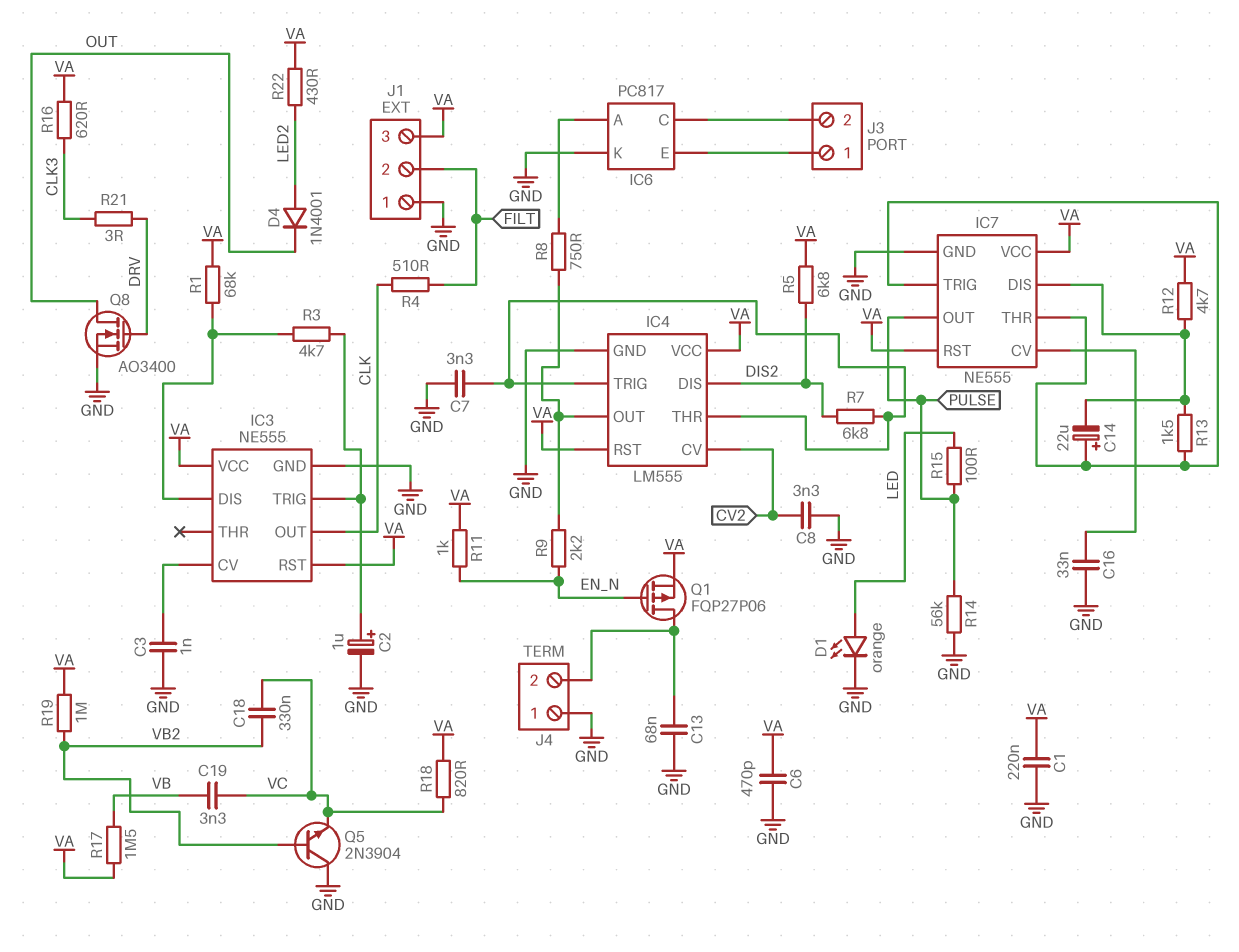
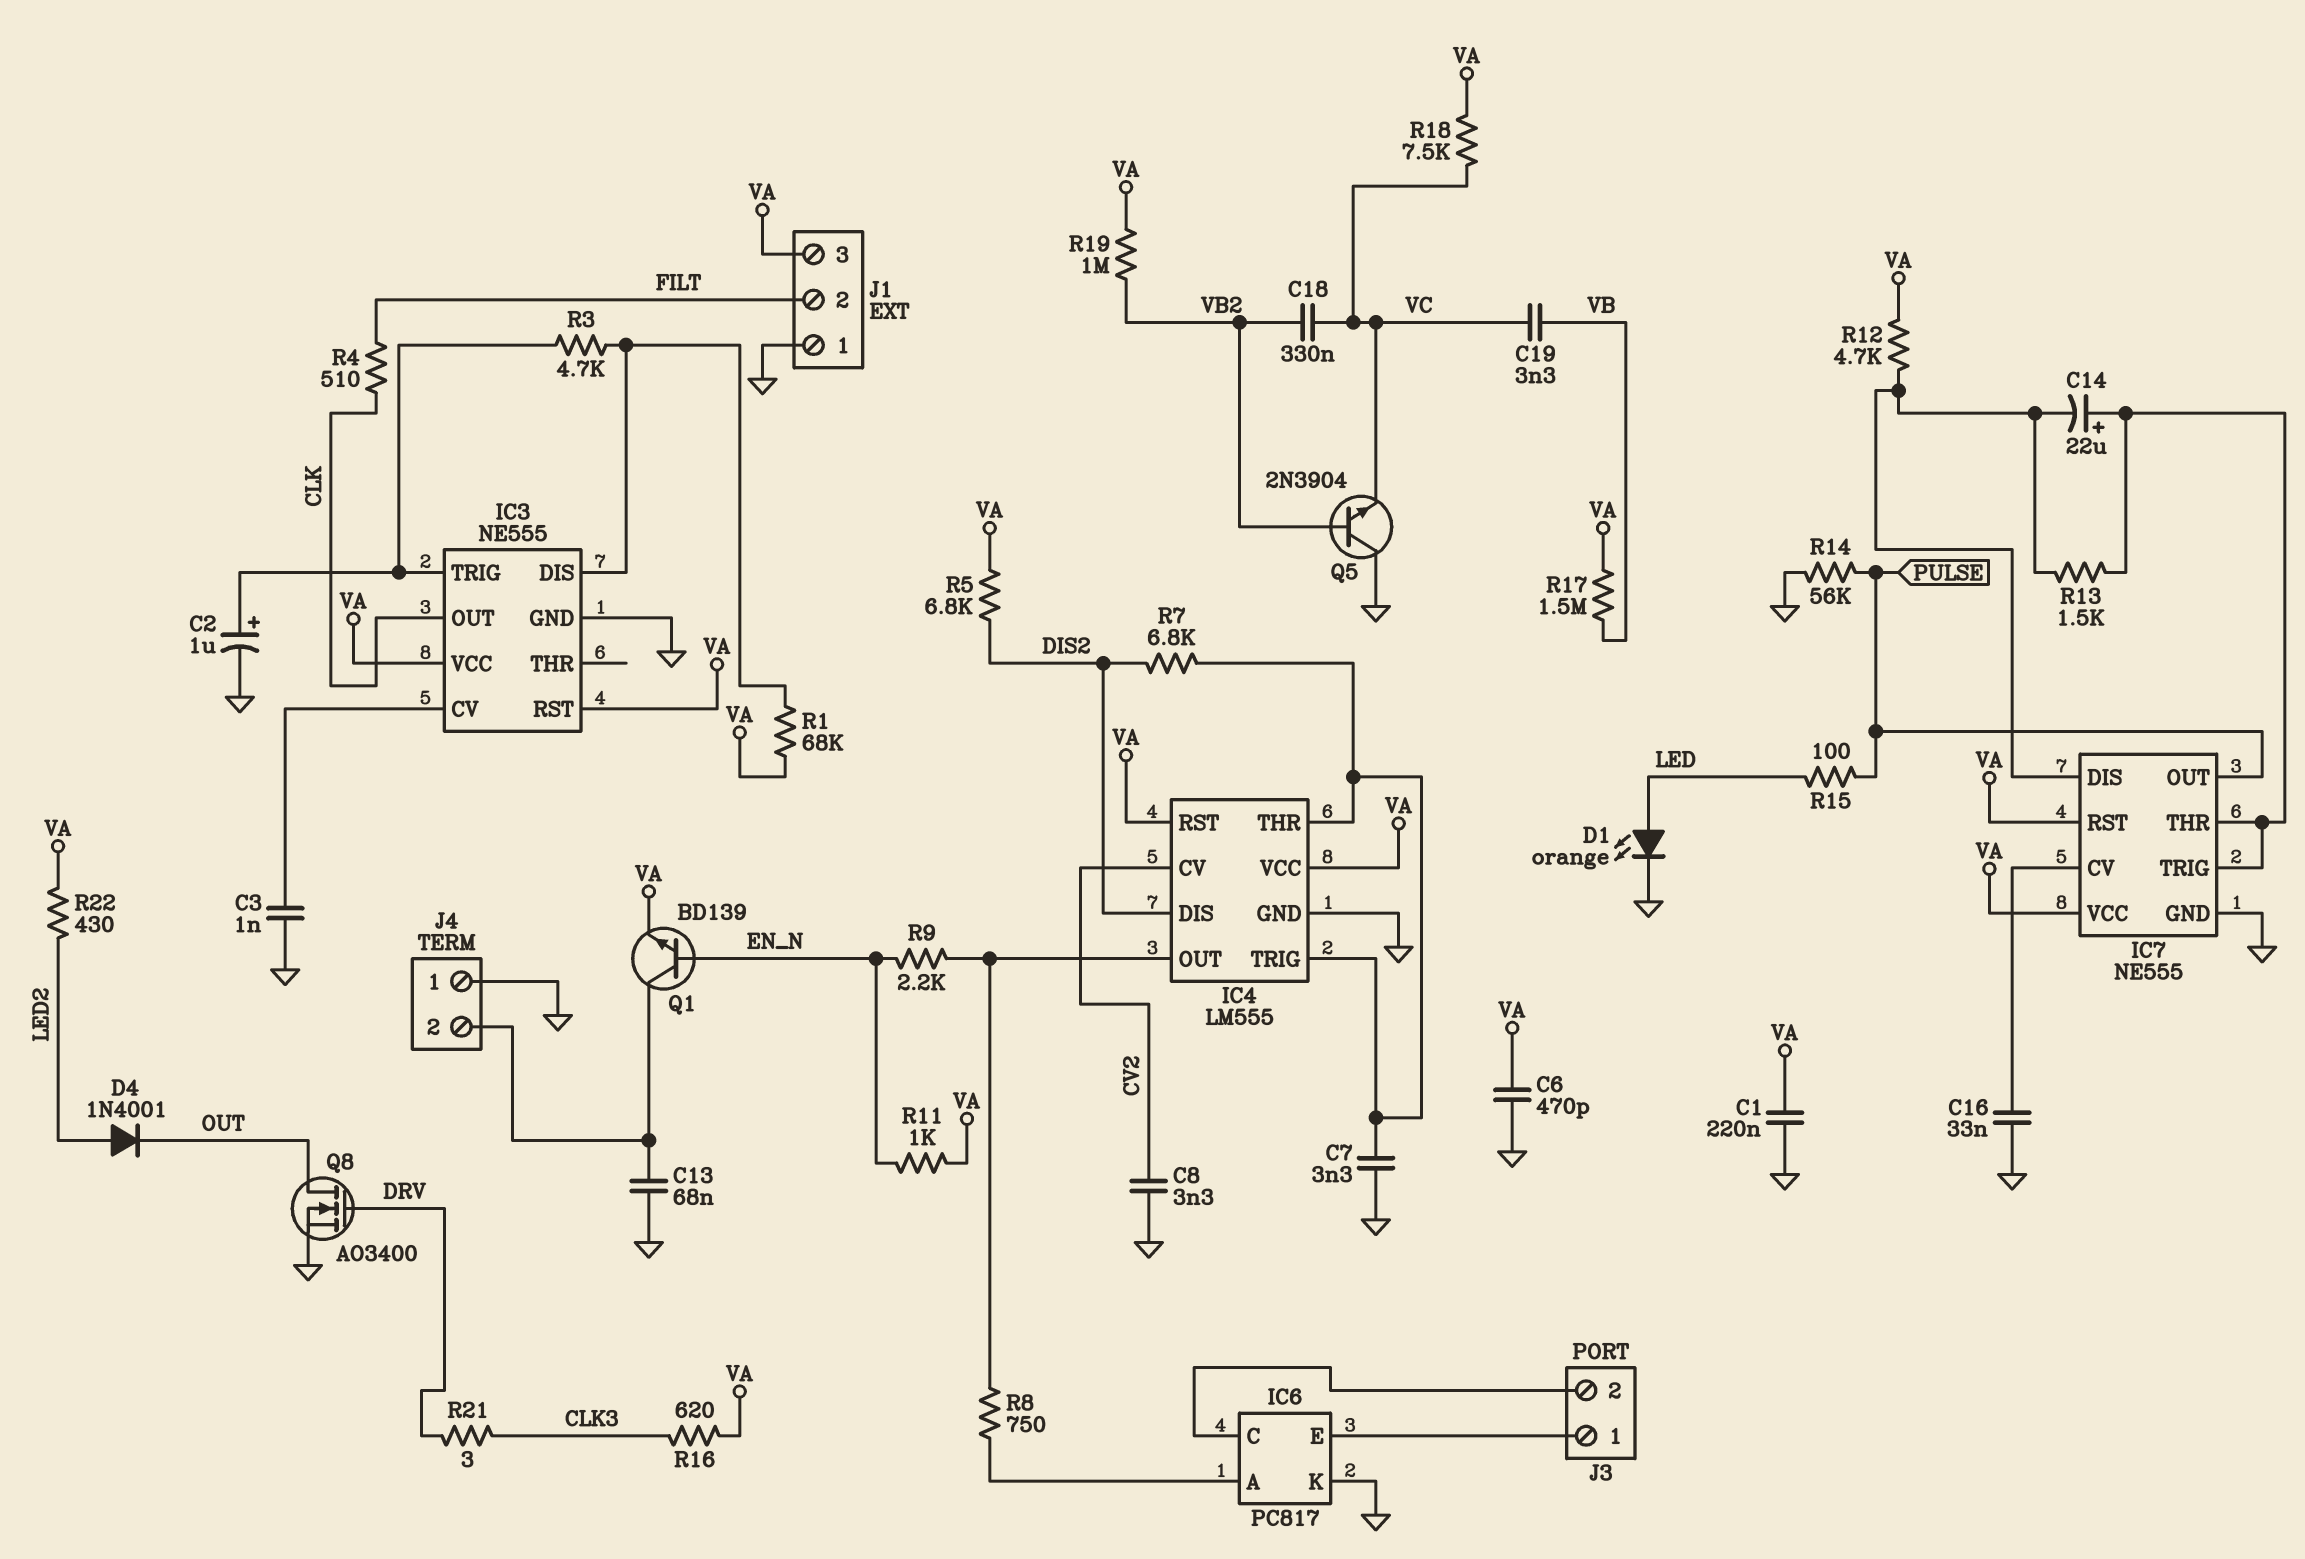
Q1: PMOS FQP27P06 (G EN_N, D J4/2, S VA) -> NPN BD139 (B EN_N, C J4/2, E VA)
R18: 820 (VA, VC) -> 7.5k (VA, VC)

